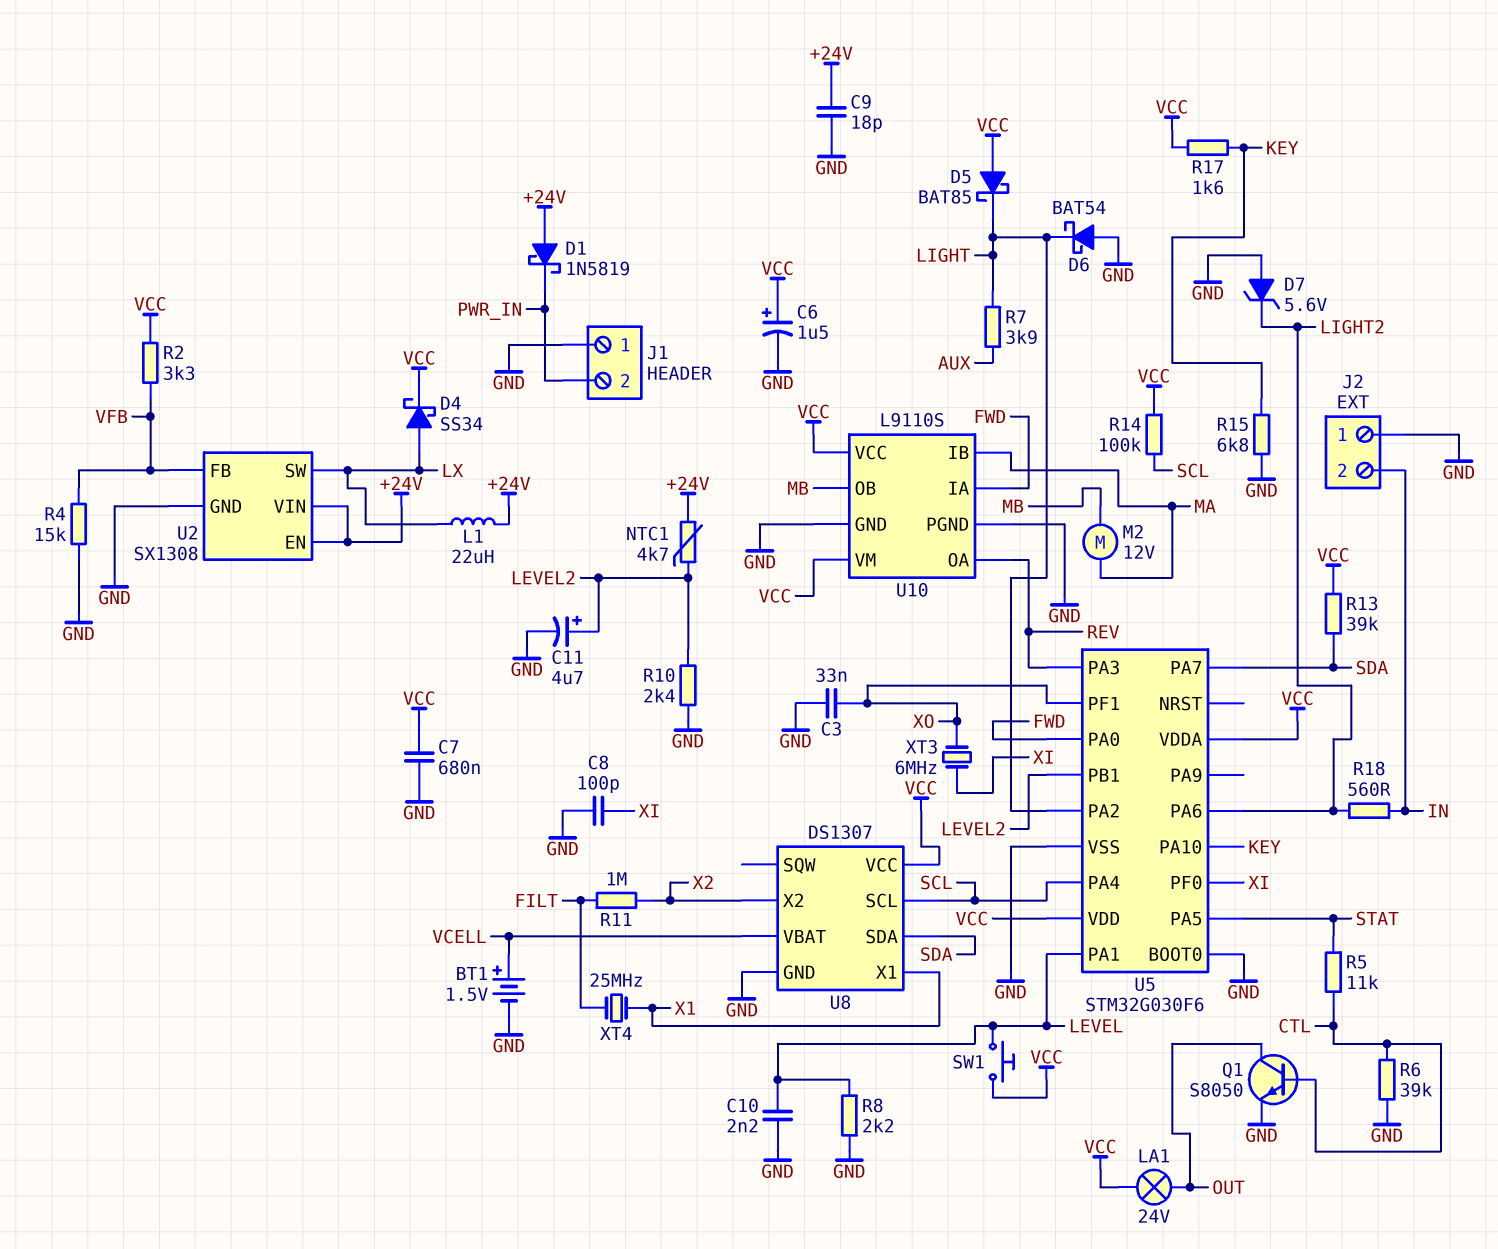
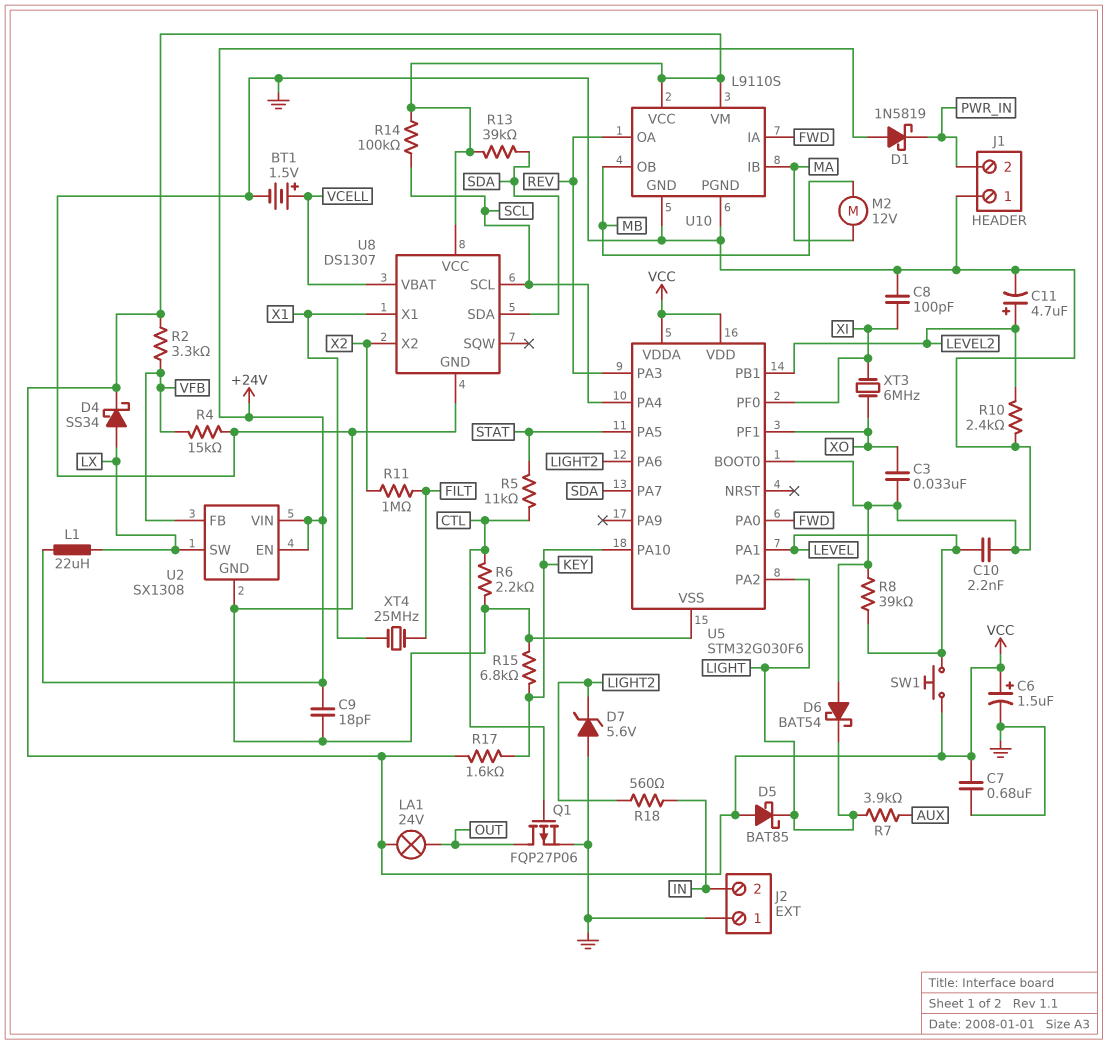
NTC1: 4.7k (+24V, LEVEL2) -> none
Q1: NPN S8050 (B CTL, C OUT, E GND) -> PMOS FQP27P06 (G CTL, D OUT, S GND)
R6: 39k (CTL, GND) -> 2.2k (CTL, GND)
R8: 2.2k (GND, LEVEL) -> 39k (GND, LEVEL)

